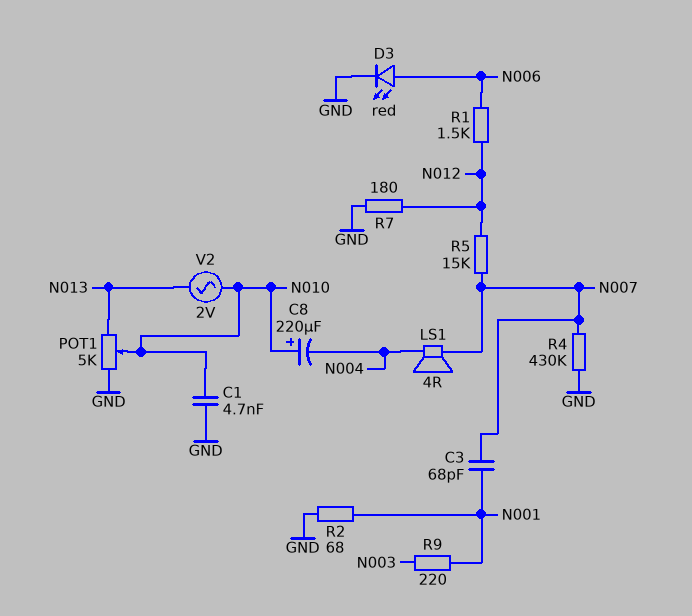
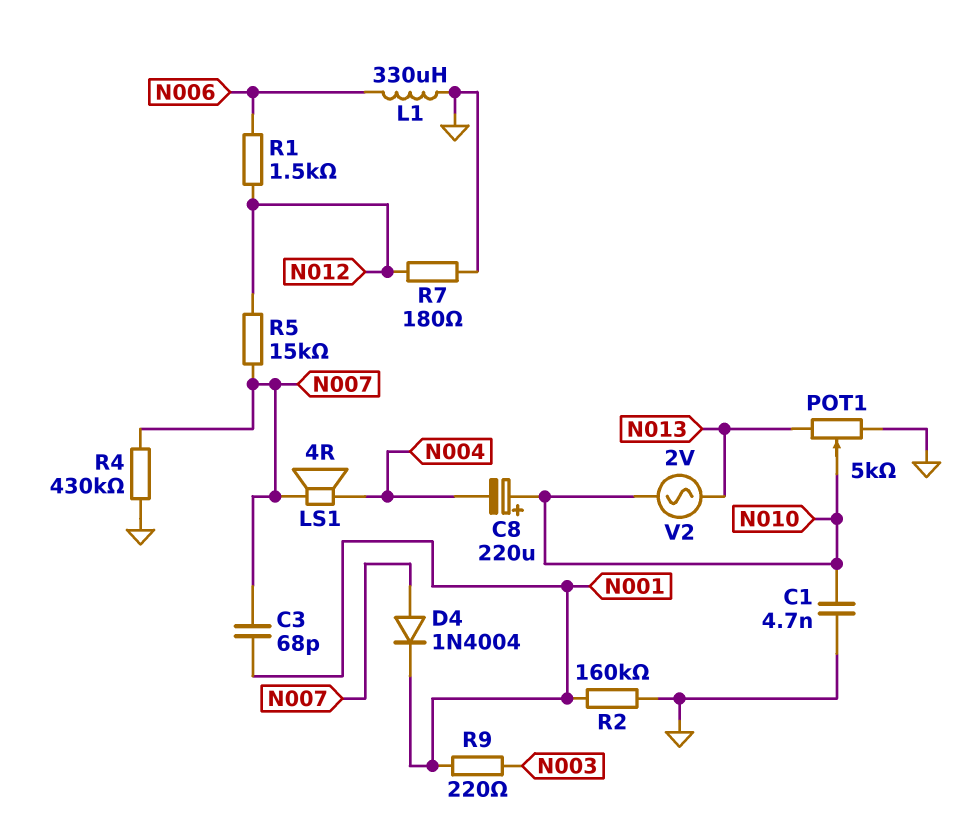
D3: LED red (A N006, K GND) -> none
D4: none -> diode 1N4004 (A N007, K N001)
L1: none -> 330uH (GND, N006)
R2: 68 (GND, N001) -> 160k (GND, N001)

